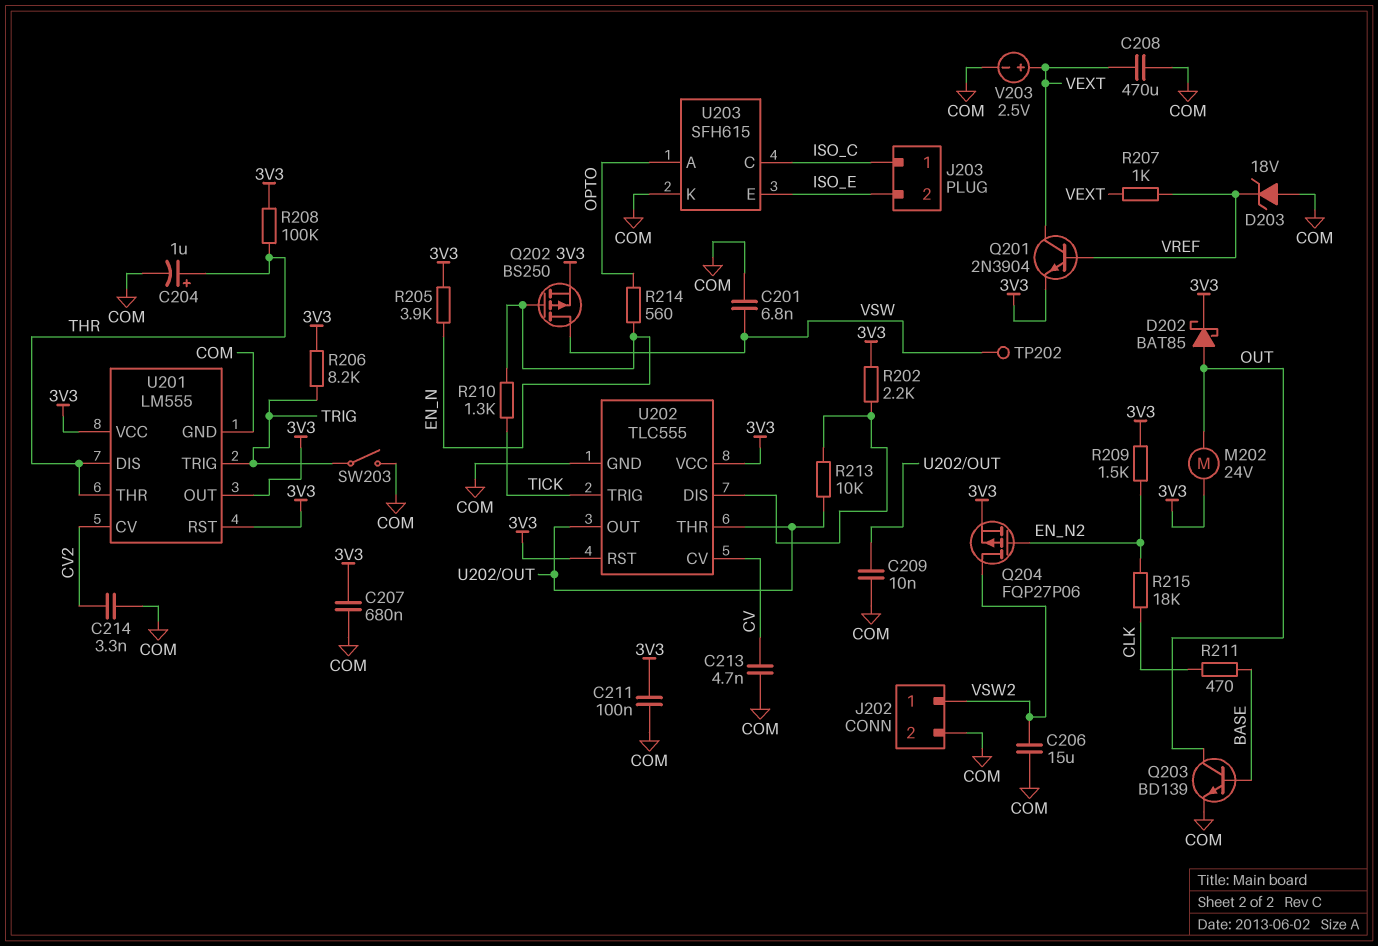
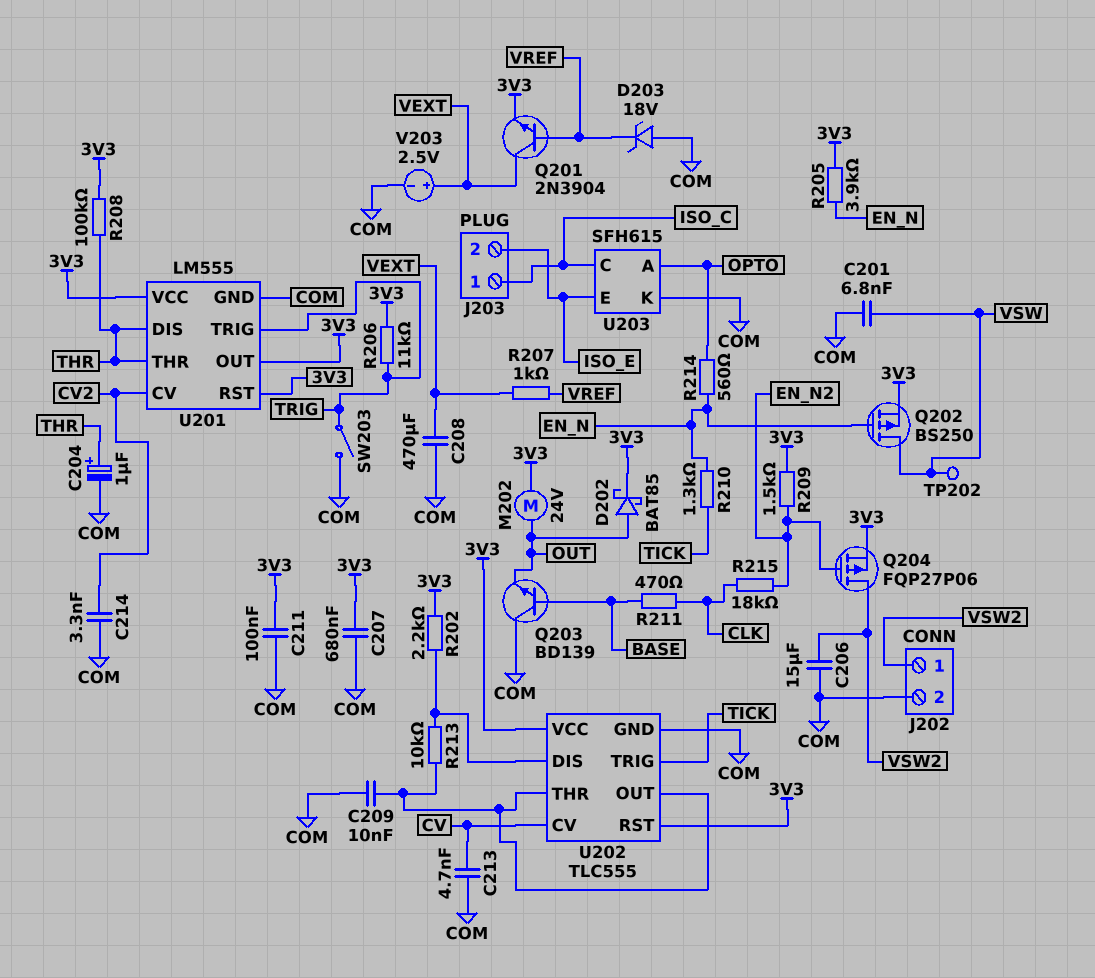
Q203: NPN BD139 (B BASE, C OUT, E COM) -> NPN BD139 (B BASE, C COM, E OUT)
R206: 8.2k (3V3, TRIG) -> 11k (3V3, TRIG)

